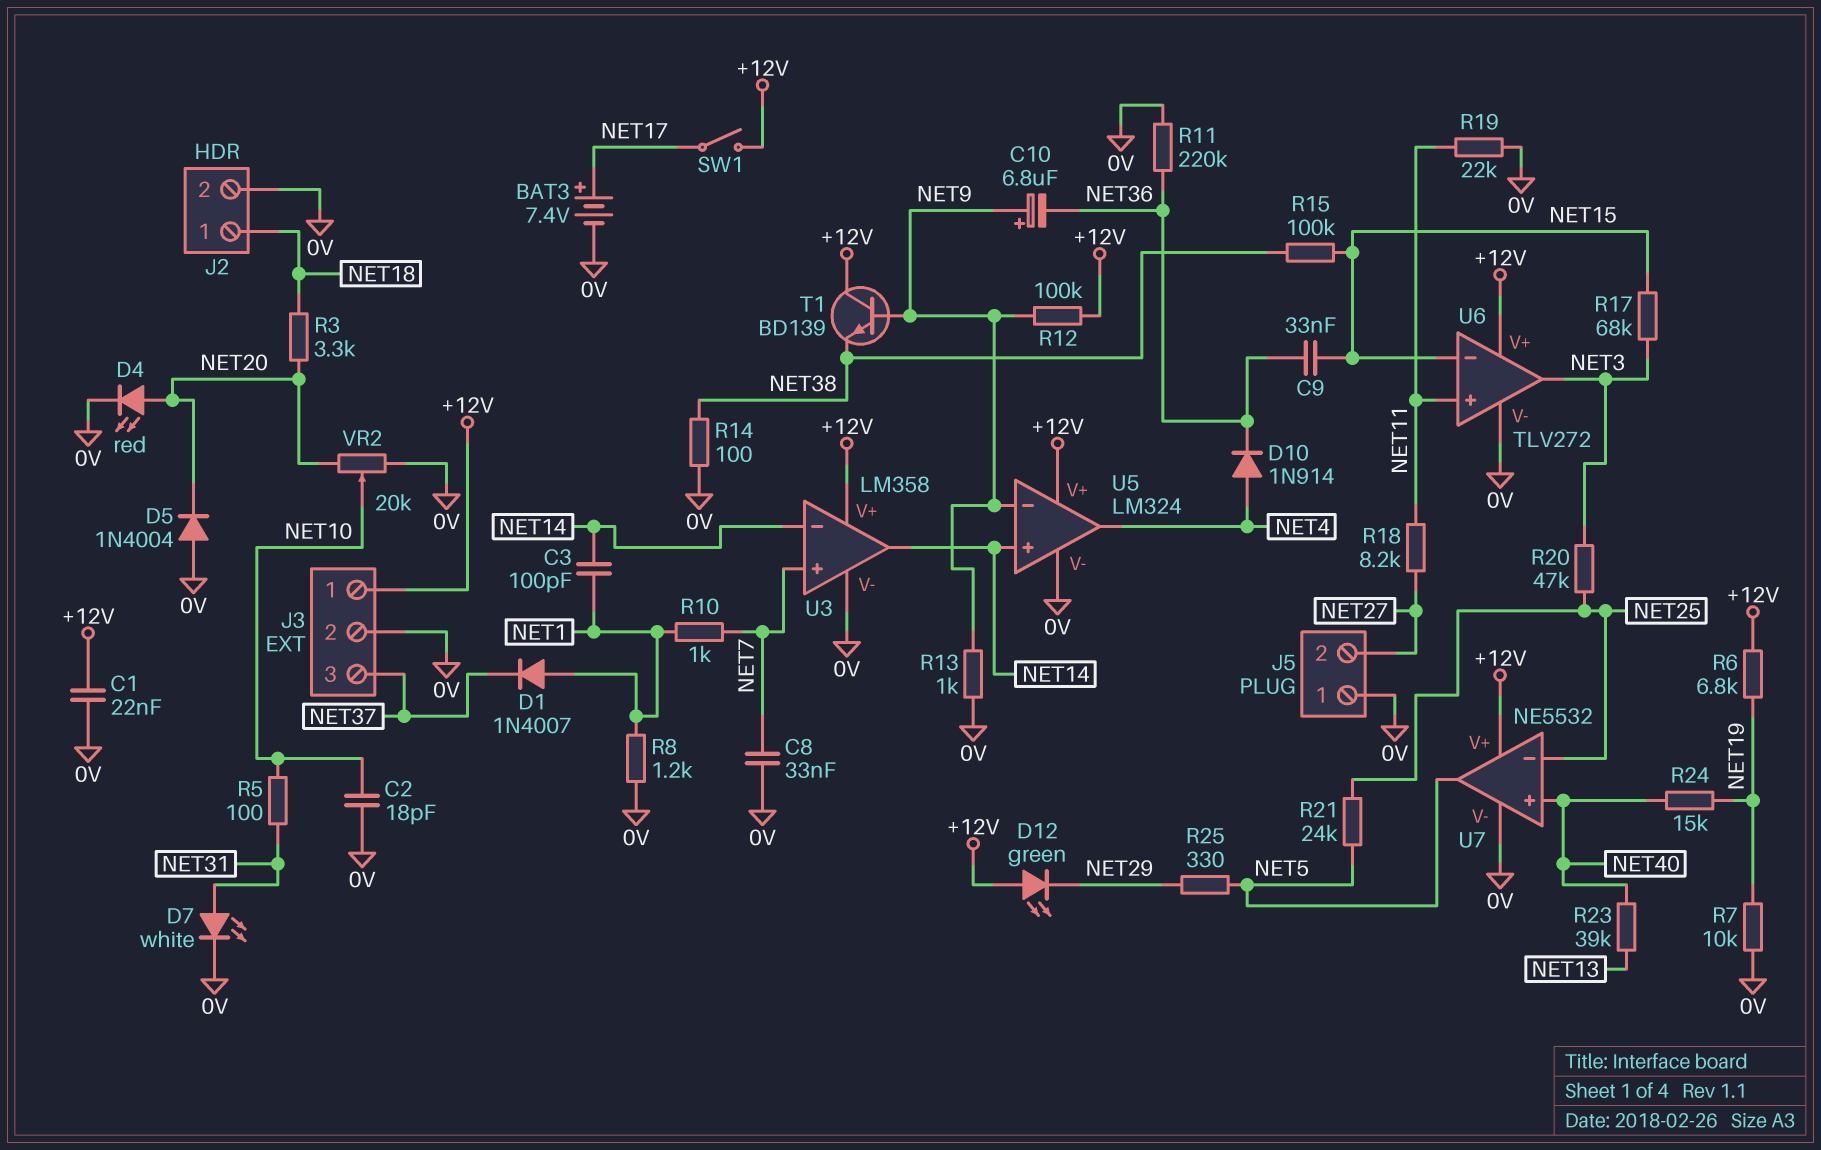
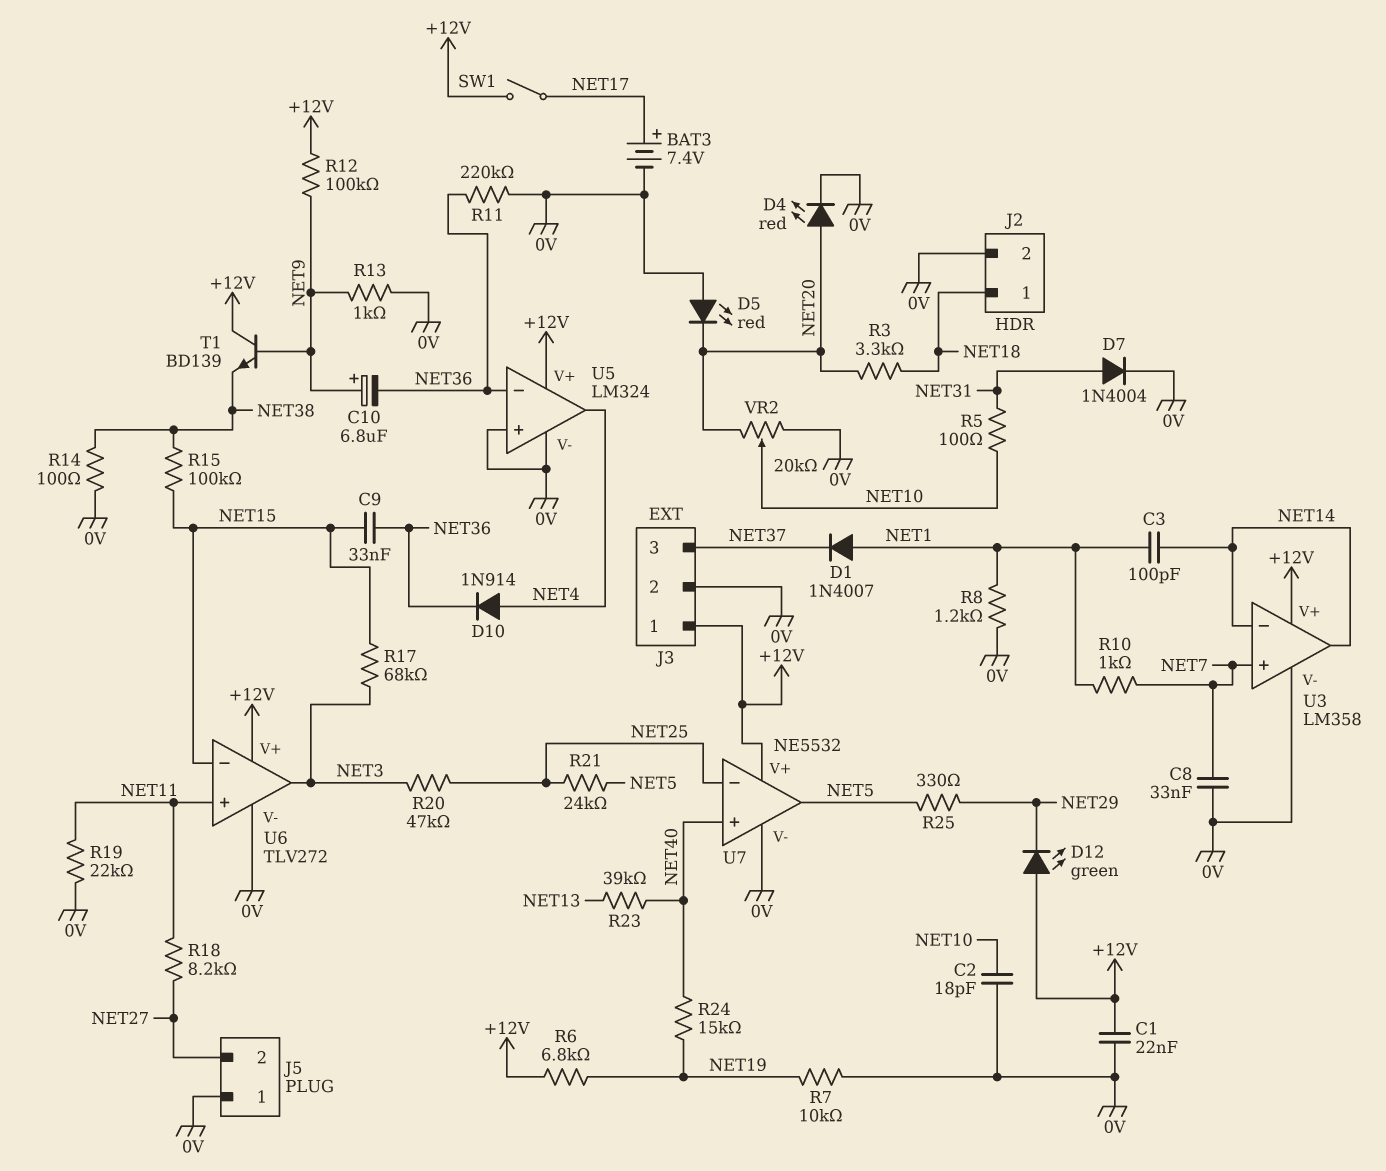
D5: diode 1N4004 (A 0V, K NET20) -> LED red (A 0V, K NET20)
D7: LED white (A NET31, K 0V) -> diode 1N4004 (A NET31, K 0V)
U5 pin in+: NET14 -> 0V
U5 pin in-: NET9 -> NET36

